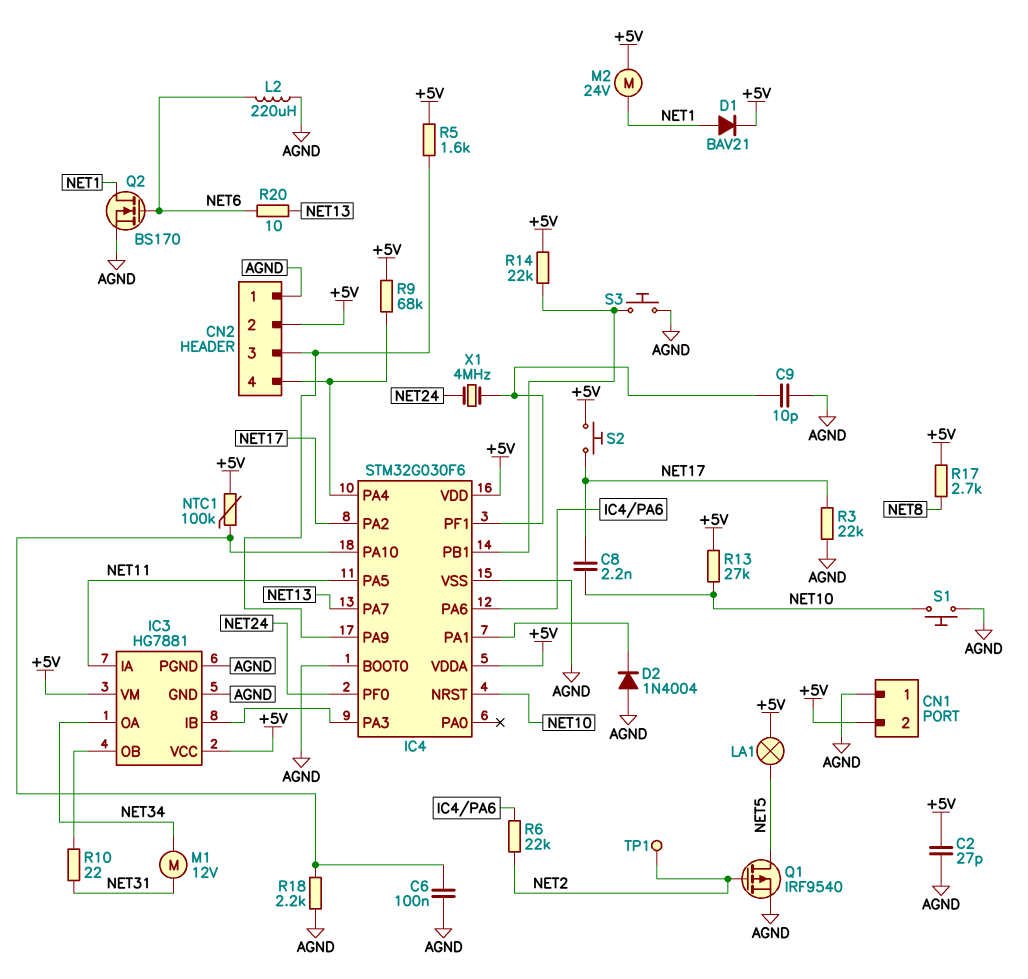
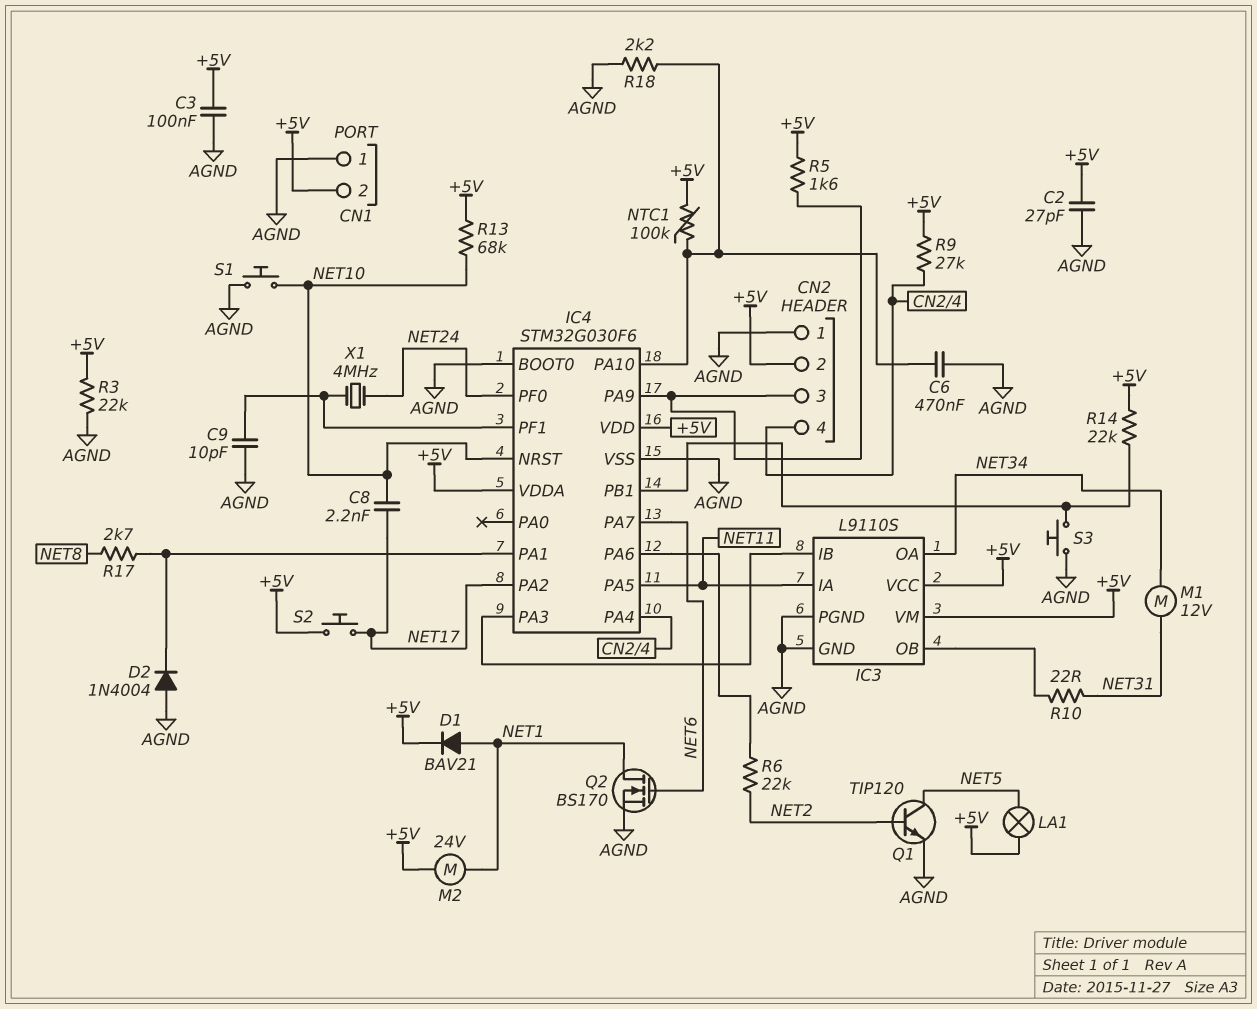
C3: none -> 100nF (+5V, AGND)
C6: 100nF (AGND, IC4/PA10) -> 470nF (AGND, IC4/PA10)
IC3: HG7881 -> L9110S
IC4 pin PA7: NET13 -> NET6
L2: 220uH (AGND, NET6) -> none
Q1: PMOS IRF9540 (G NET2, D NET5, S AGND) -> NPN TIP120 (B NET2, C NET5, E AGND)
R3: 22k (AGND, NET17) -> 22k (+5V, AGND)
R9: 68k (+5V, CN2/4) -> 27k (+5V, CN2/4)
R13: 27k (+5V, NET10) -> 68k (+5V, NET10)
R17: 2.7k (+5V, NET8) -> 2.7k (IC4/PA1, NET8)
R20: 10 (NET6, NET13) -> none
TP1: test point (NET2) -> none

